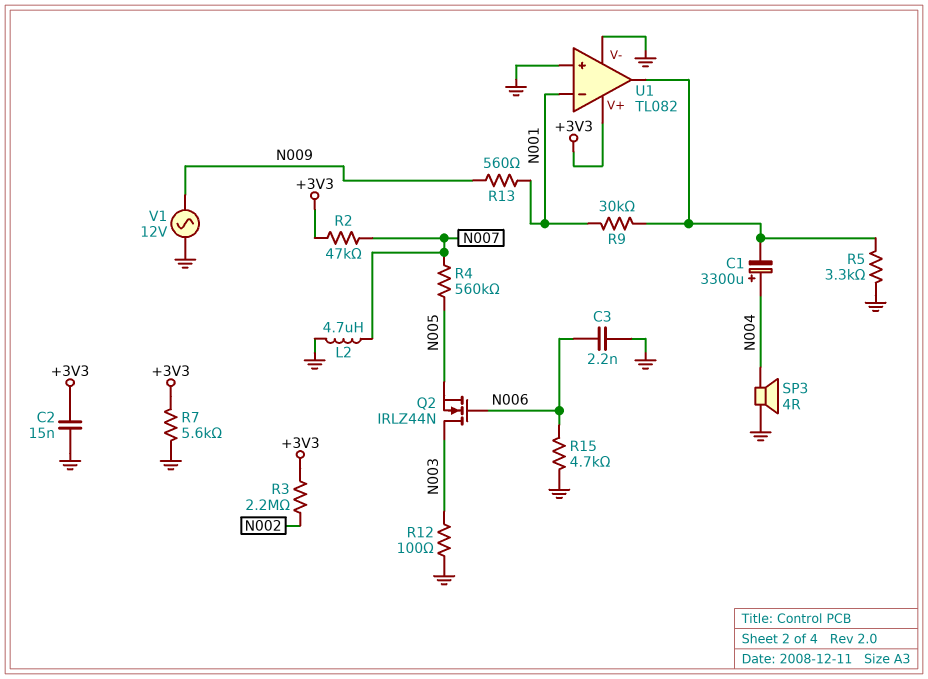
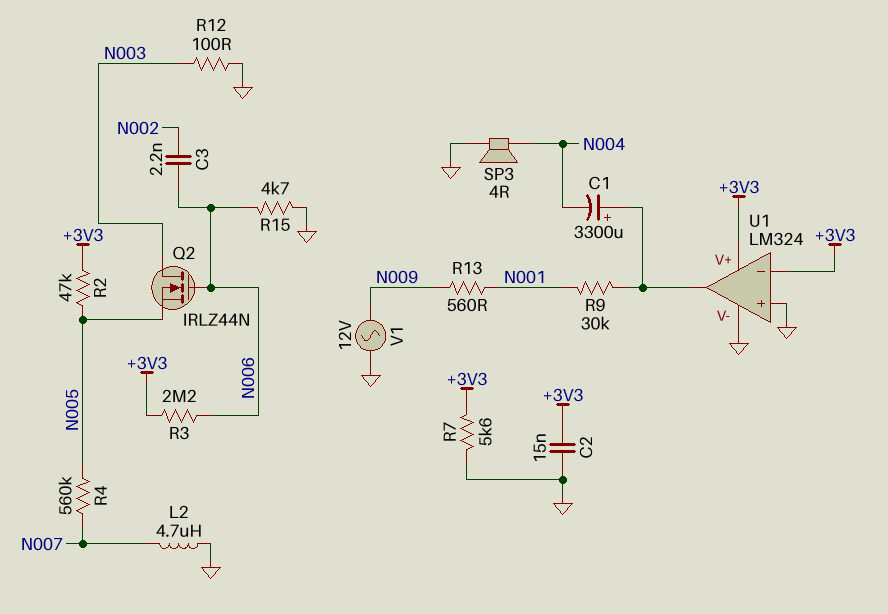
C1: 3300uF (plus N004, minus U1/out) -> 3300uF (plus U1/out, minus N004)
C3: 2.2nF (GND, N006) -> 2.2nF (N002, N006)
R2: 47k (+3V3, N007) -> 47k (+3V3, N005)
R3: 2.2M (+3V3, N002) -> 2.2M (+3V3, N006)
R5: 3.3k (GND, U1/out) -> none
U1: TL082 -> LM324
U1 pin in-: N001 -> +3V3

